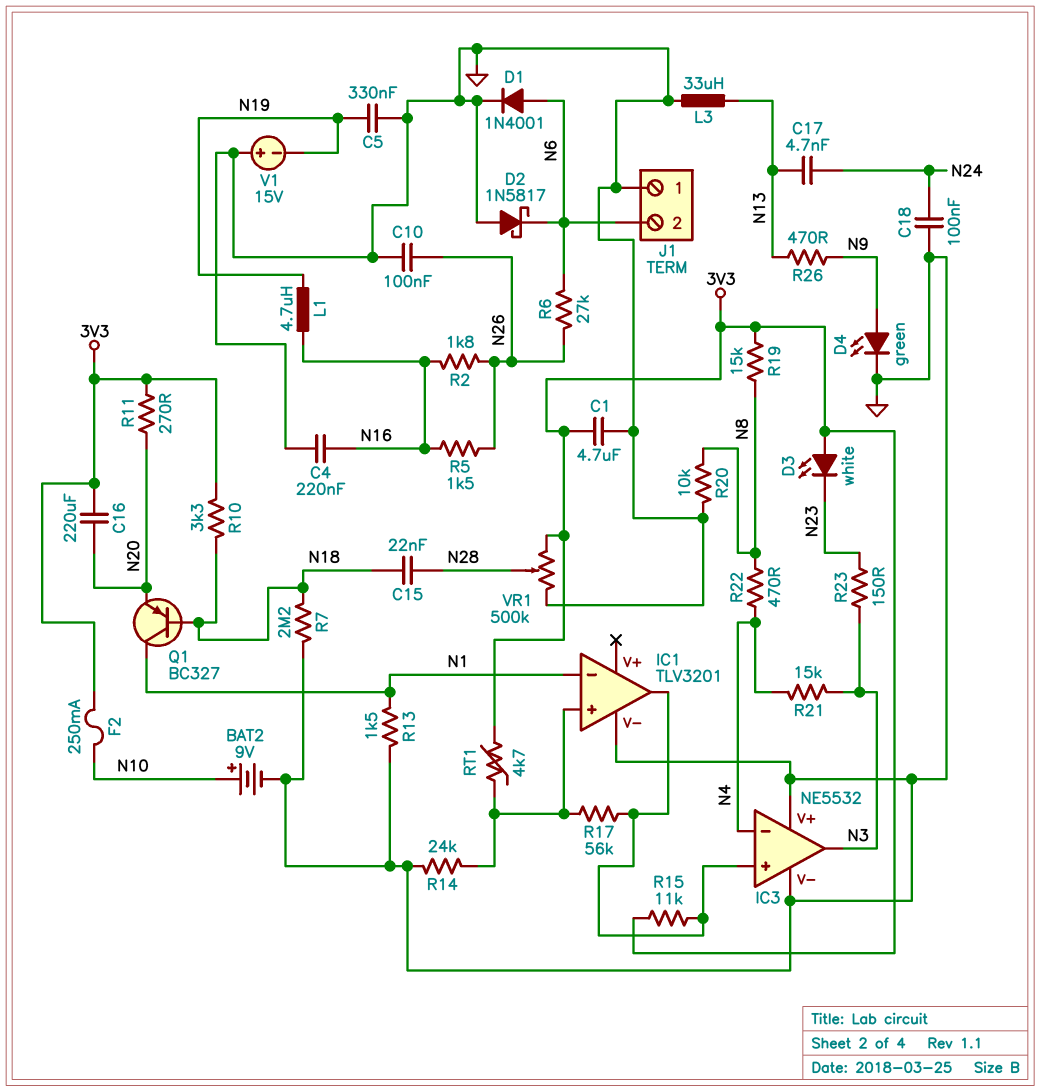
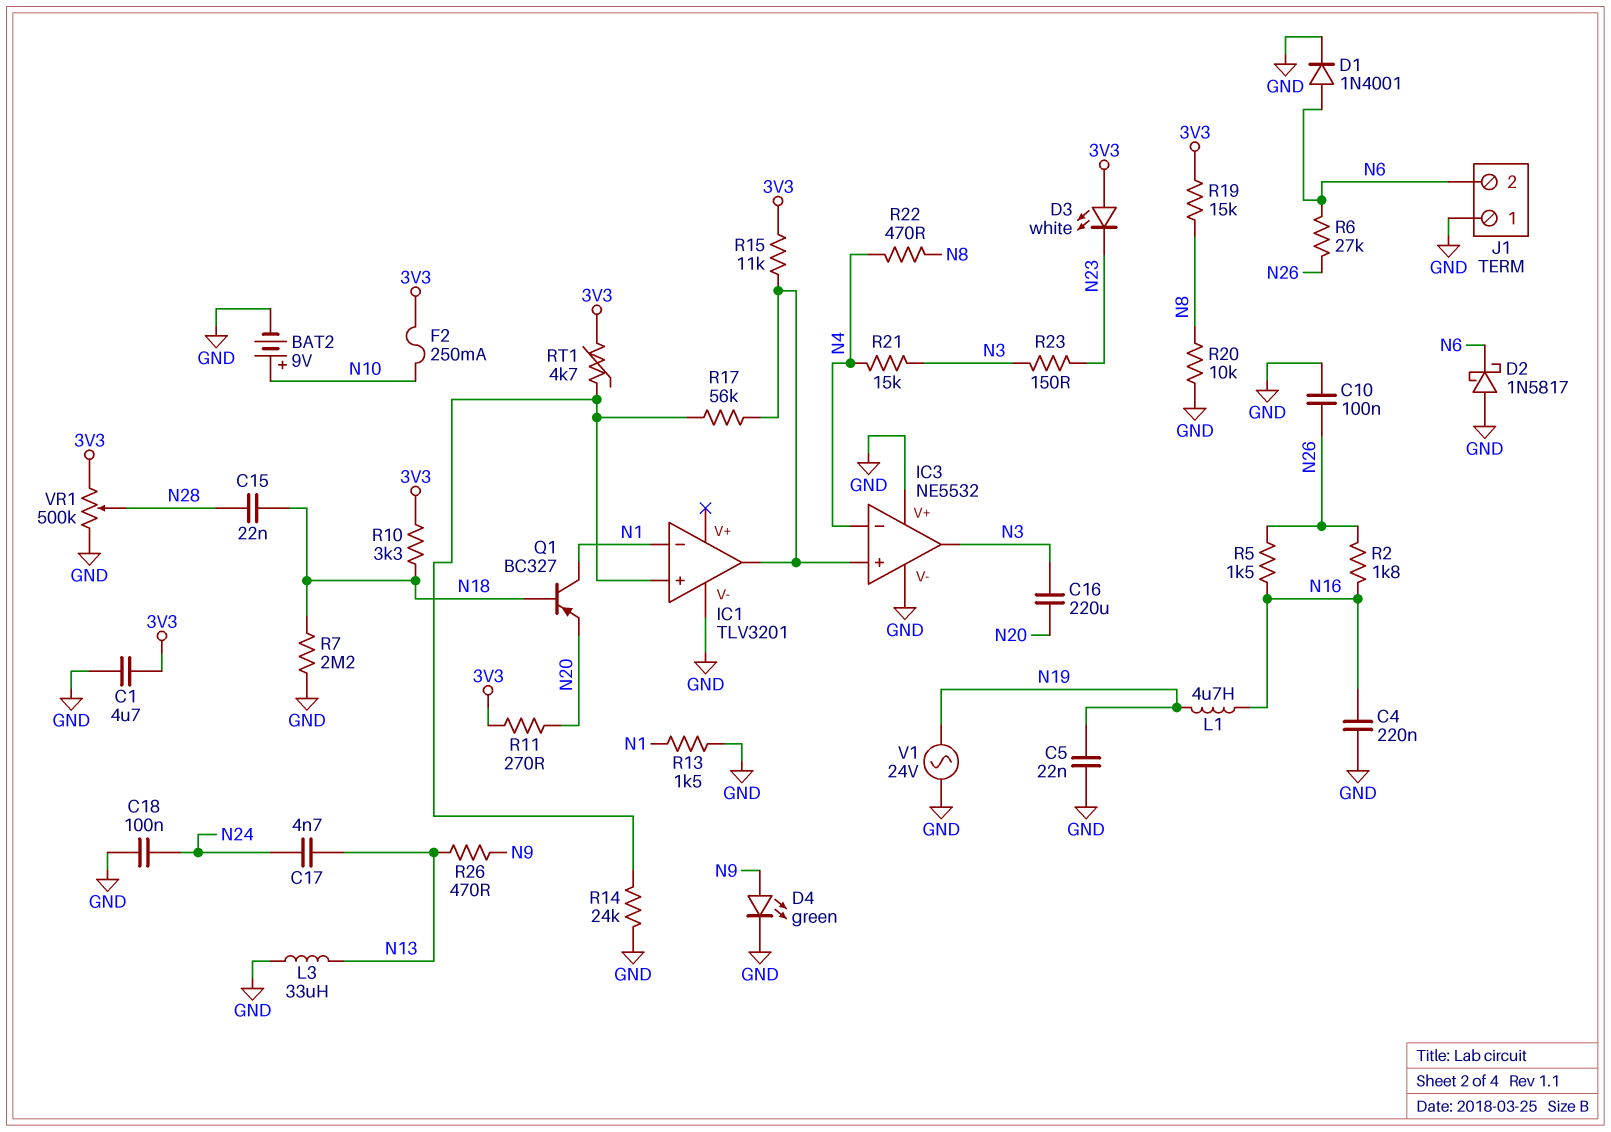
C5: 330nF (GND, N19) -> 22nF (GND, N19)
C16: 220uF (3V3, N20) -> 220uF (N3, N20)
V1: 15V (plus GND, minus N19) -> AC 24V (GND, N19)

